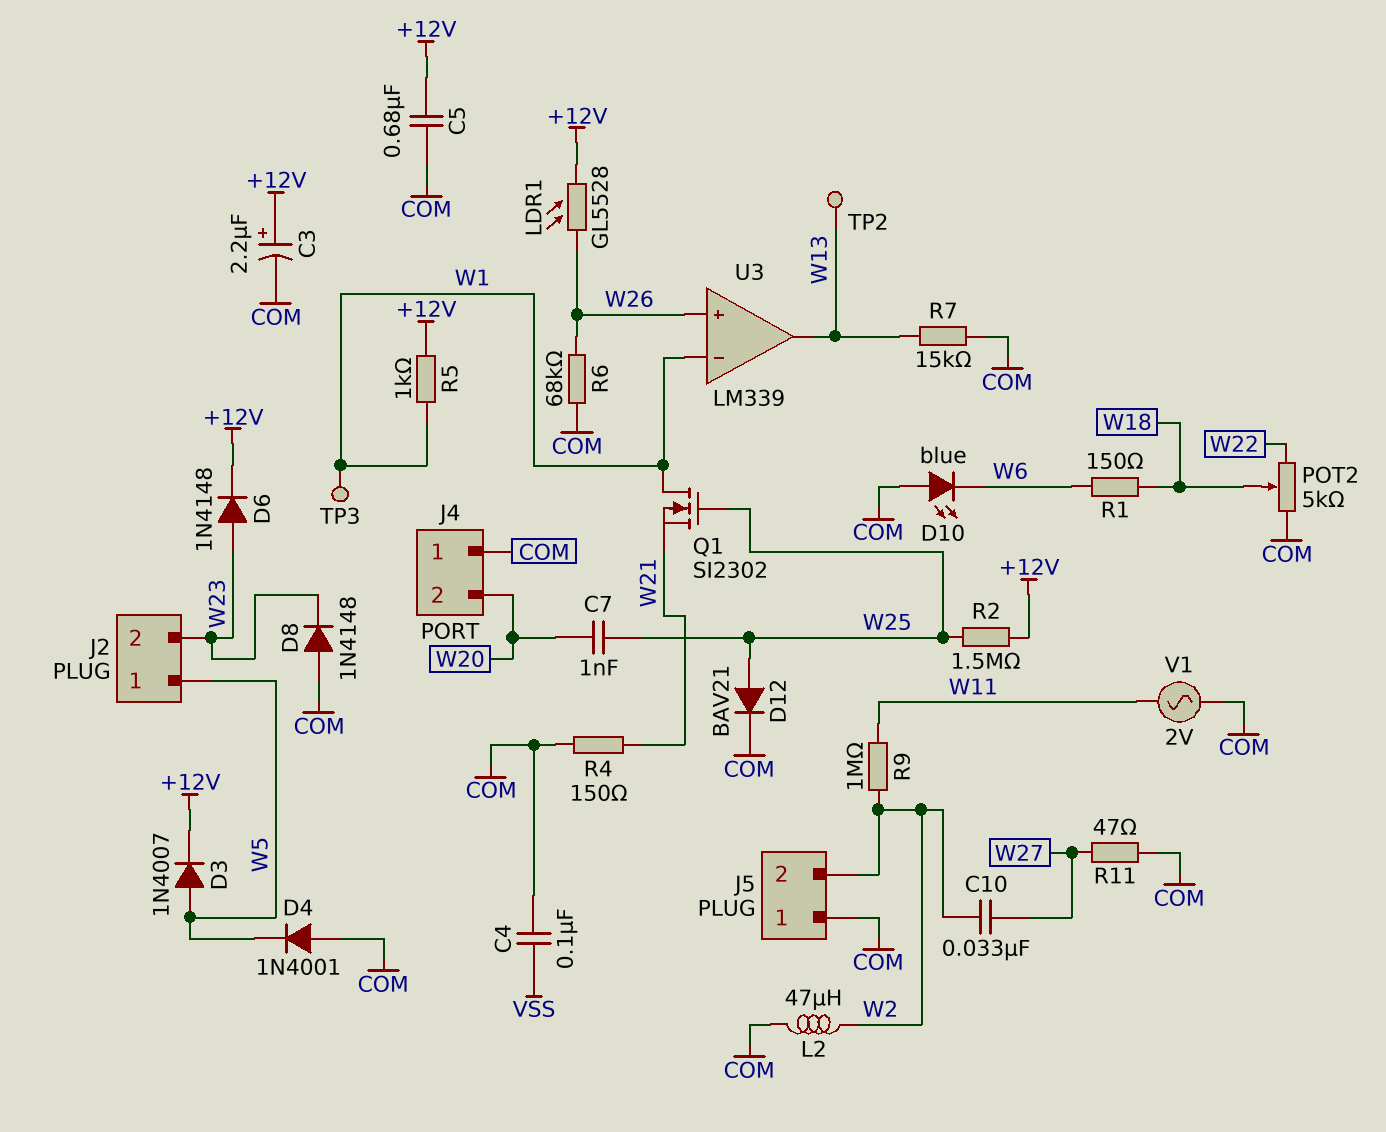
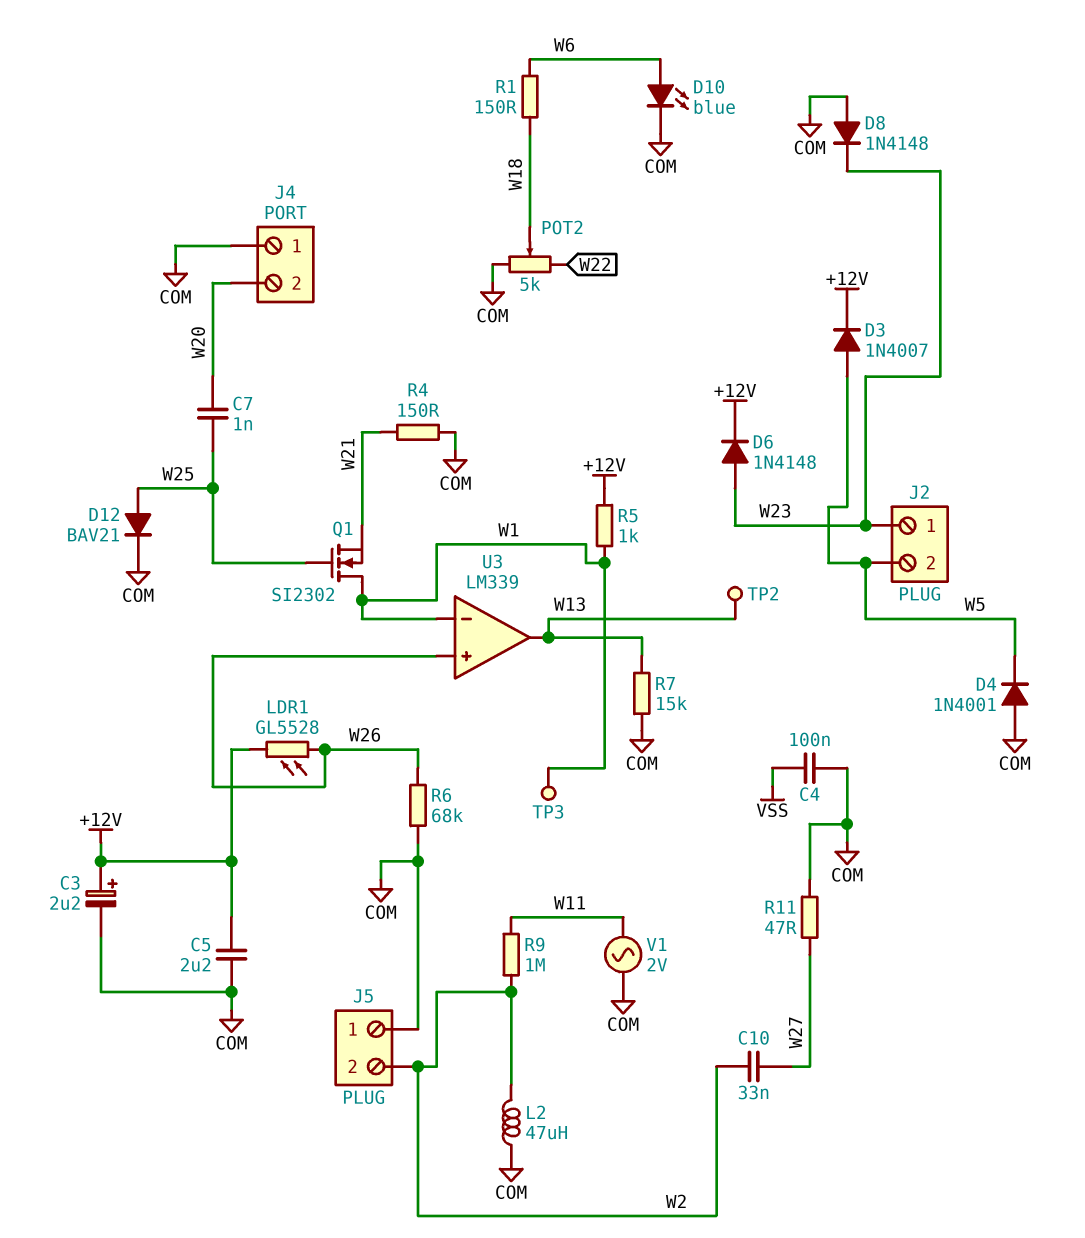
C5: 680nF (+12V, COM) -> 2.2uF (+12V, COM)
D10: LED blue (A COM, K W6) -> LED blue (A W6, K COM)
J2 pin 1: W5 -> W23
J2 pin 2: W23 -> W5
R2: 1.5M (+12V, W25) -> none

